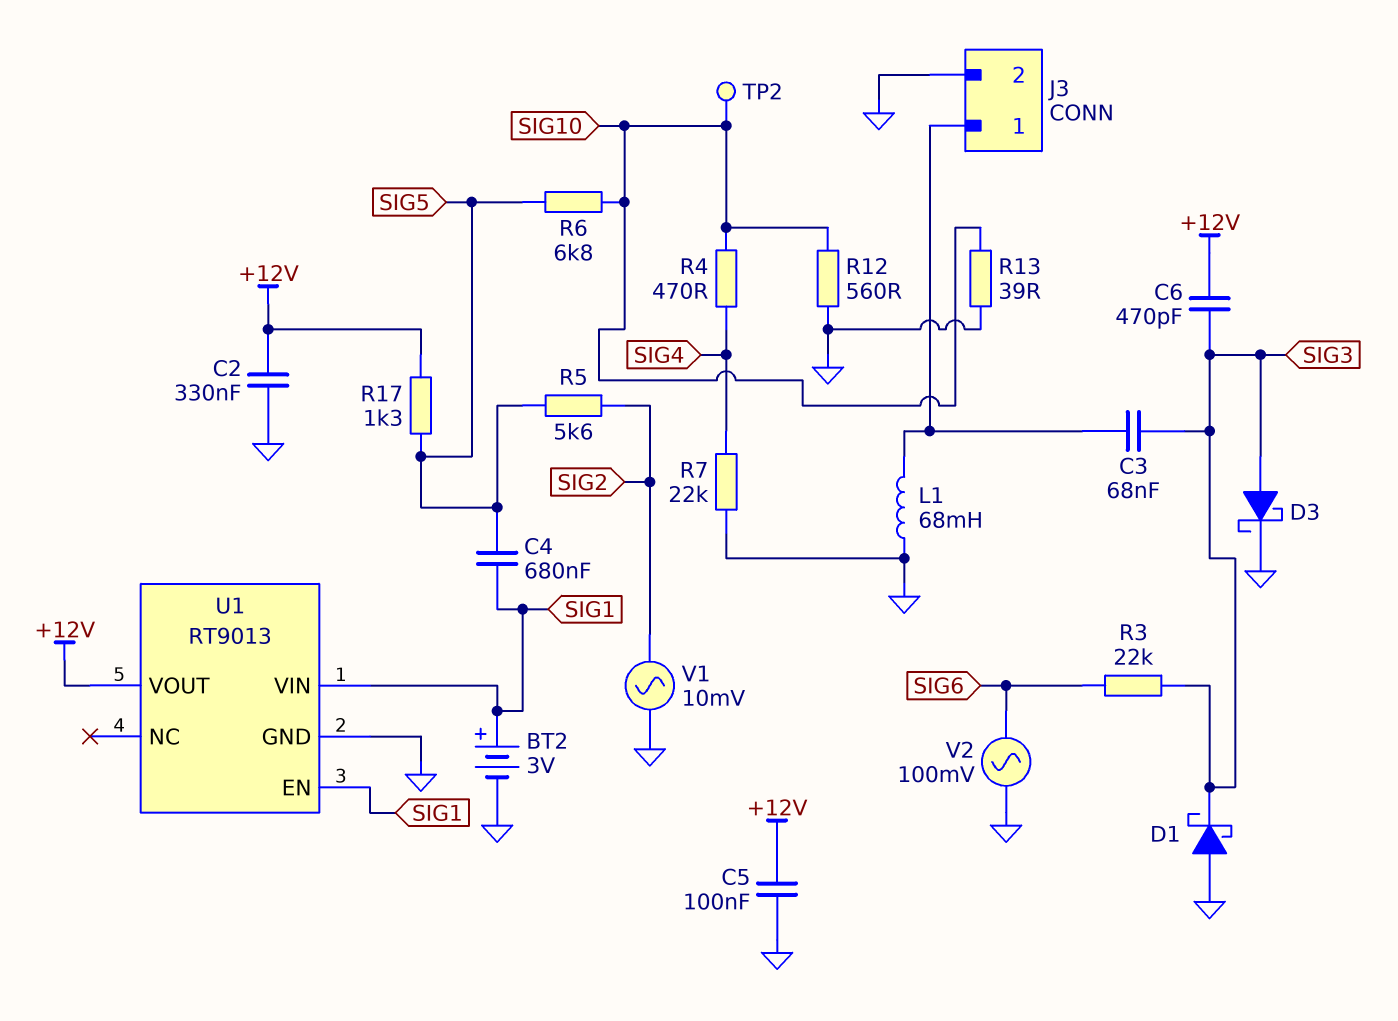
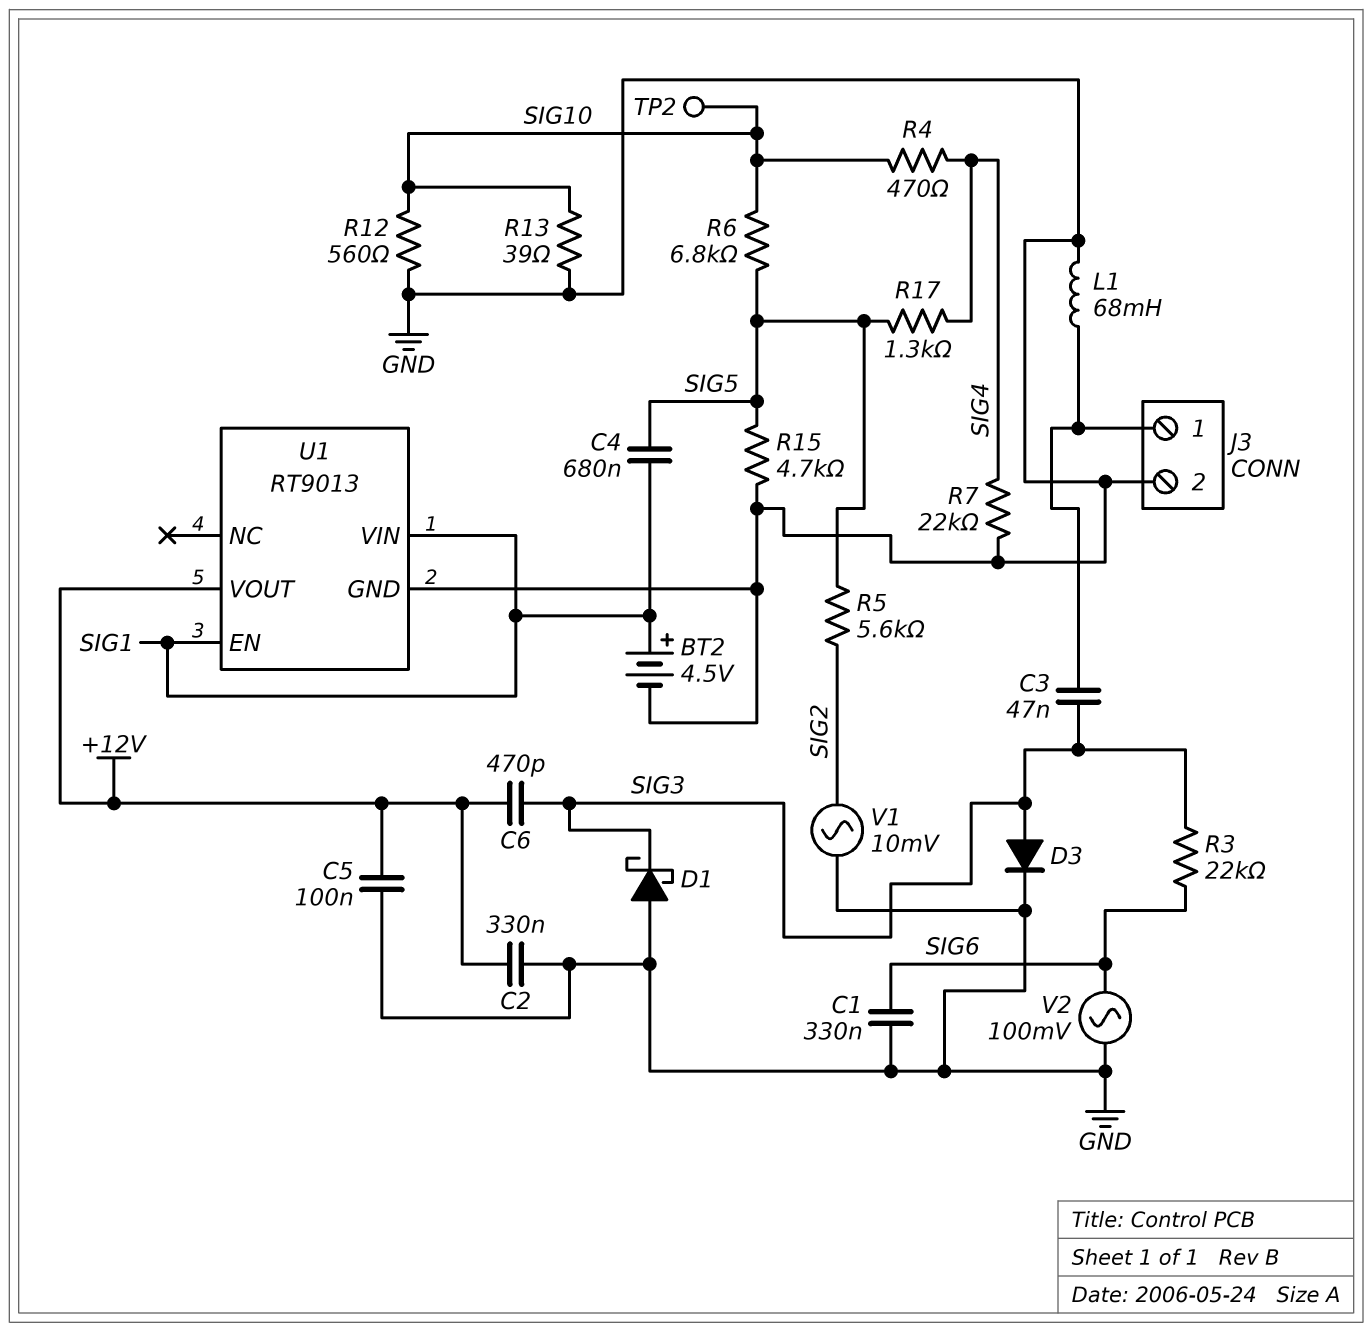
BT2: 3V (plus SIG1, minus GND) -> 4.5V (plus SIG1, minus GND)
C1: none -> 330nF (GND, SIG6)
C3: 68nF (J3/1, SIG3) -> 47nF (J3/1, SIG3)
D3: schottky (A SIG3, K GND) -> diode (A SIG3, K GND)
R15: none -> 4.7k (GND, SIG5)
R17: 1.3k (+12V, SIG5) -> 1.3k (SIG4, SIG5)

